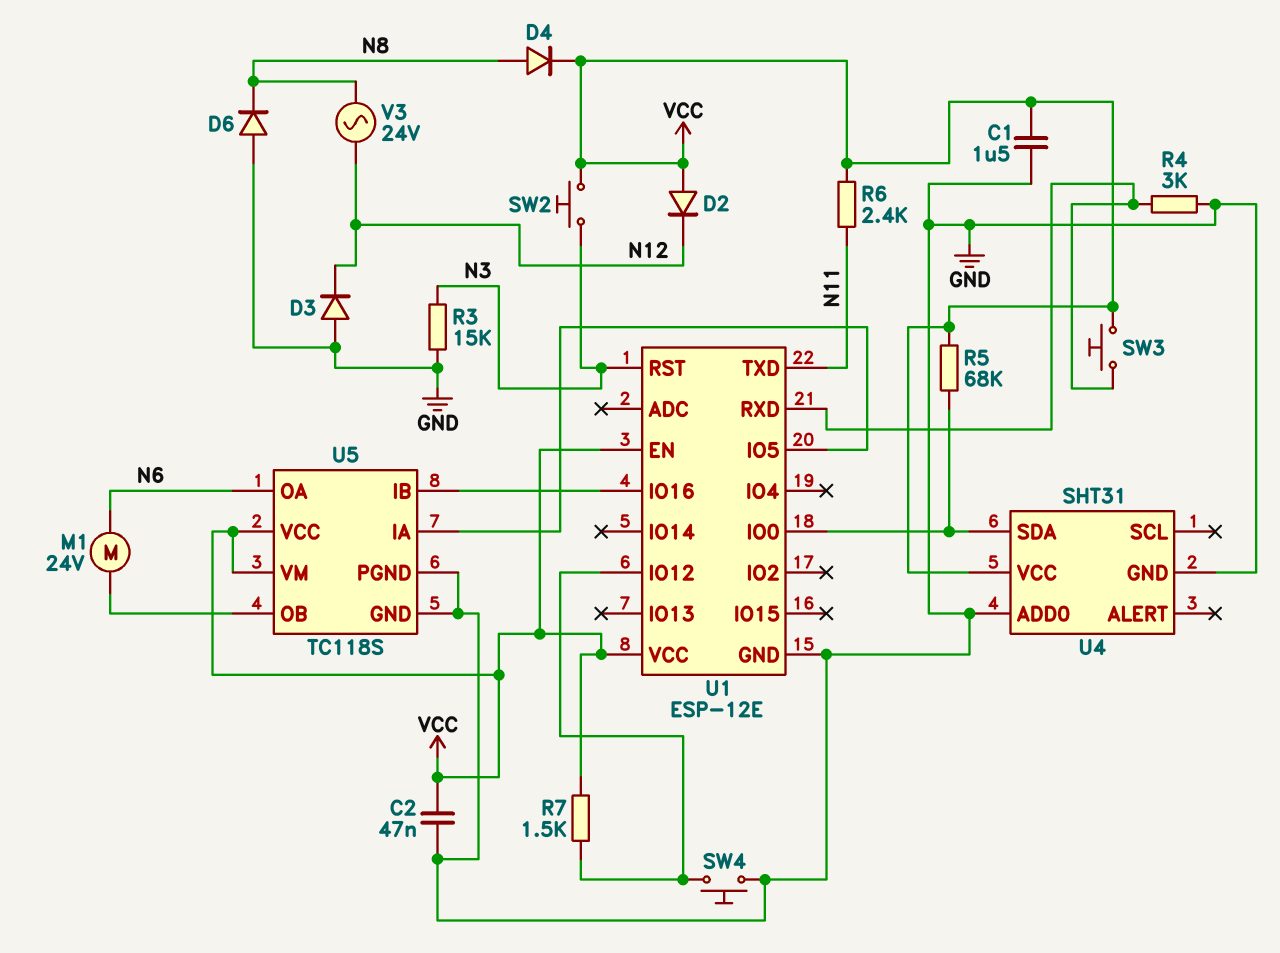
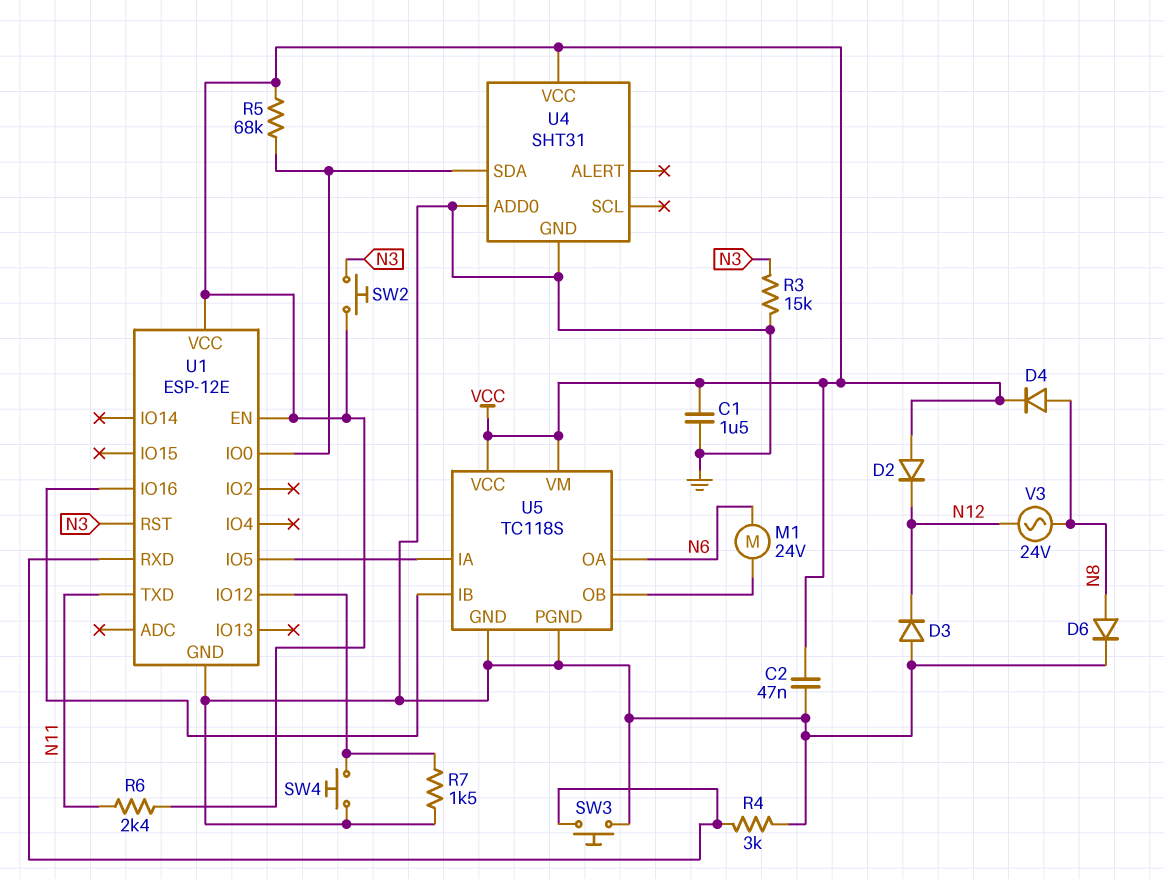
D6: diode (A GND, K N8) -> diode (A N8, K GND)
R7: 1.5k (U1/IO12, VCC) -> 1.5k (GND, U1/IO12)
SW3: button (U1/RXD, VCC) -> button (GND, U1/RXD)

